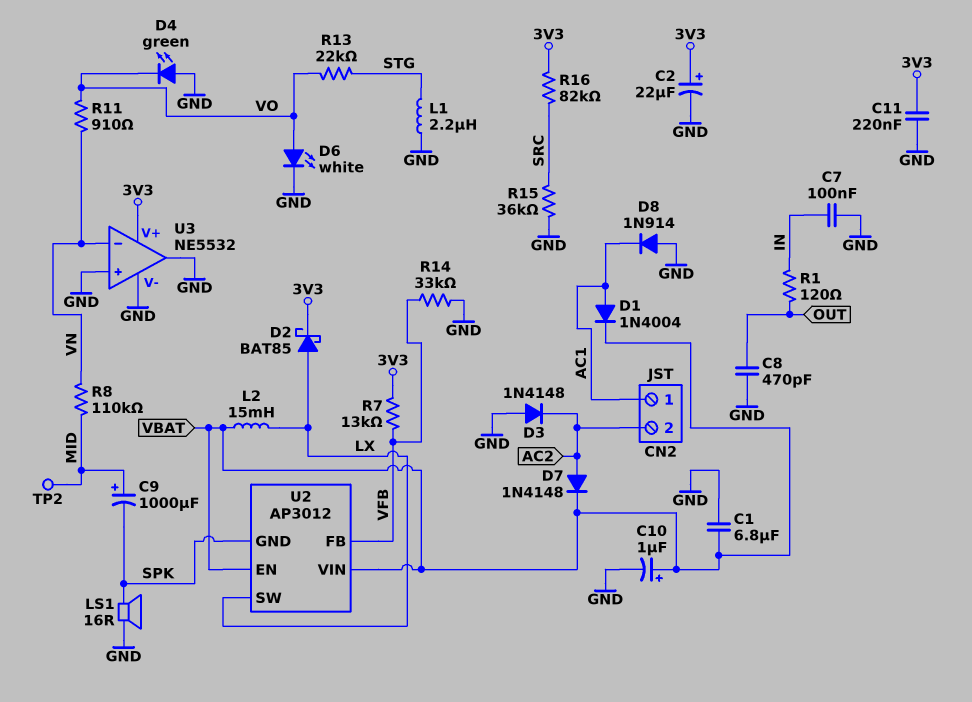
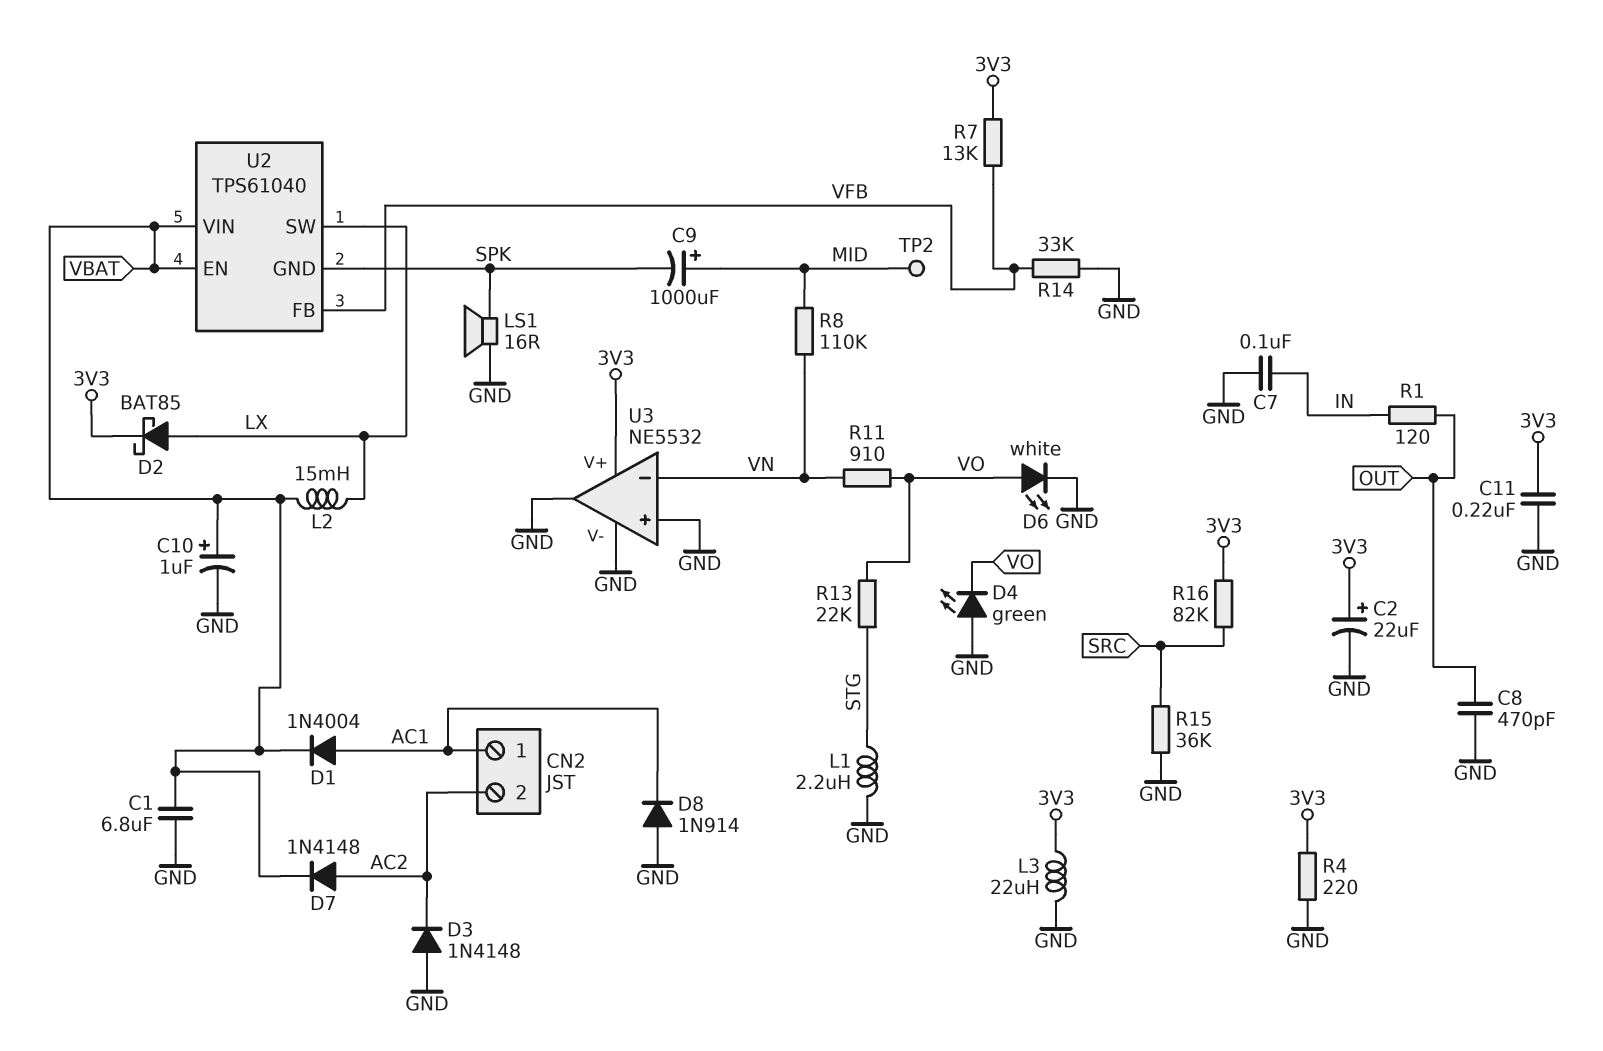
L3: none -> 22uH (3V3, GND)
R4: none -> 220 (3V3, GND)
U2: AP3012 -> TPS61040

